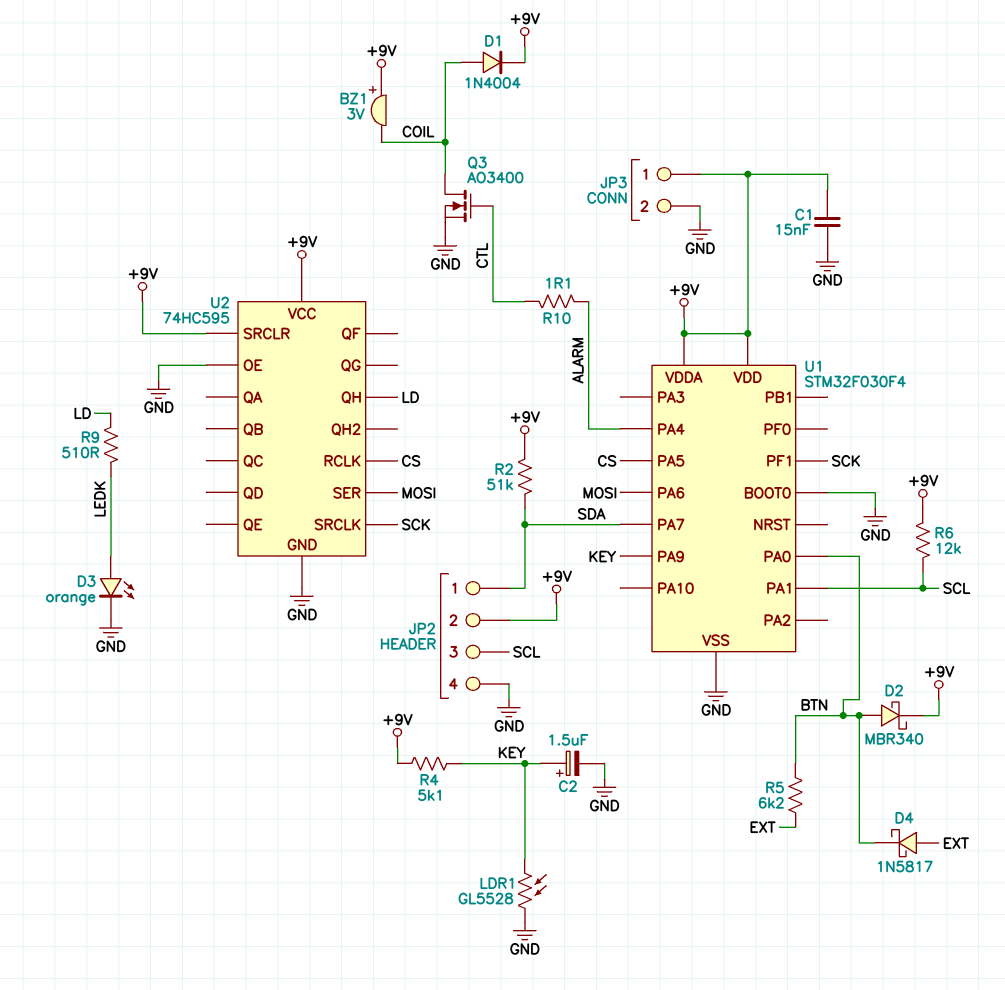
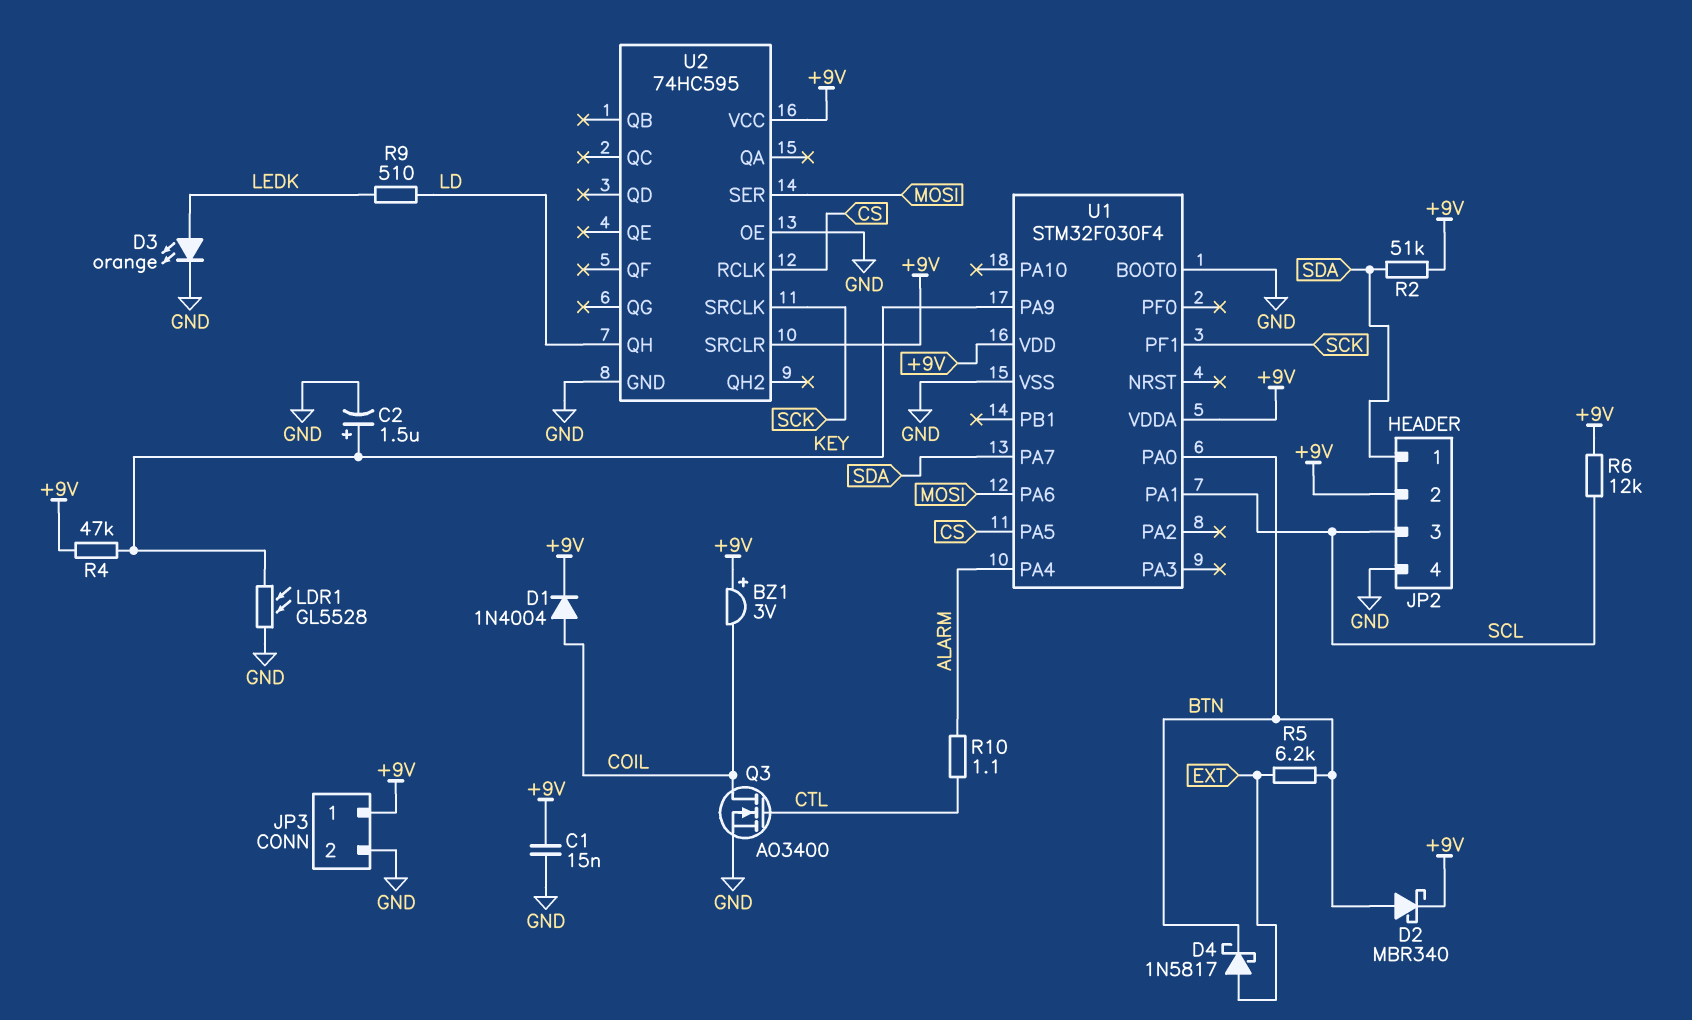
R4: 5.1k (+9V, KEY) -> 47k (+9V, KEY)

